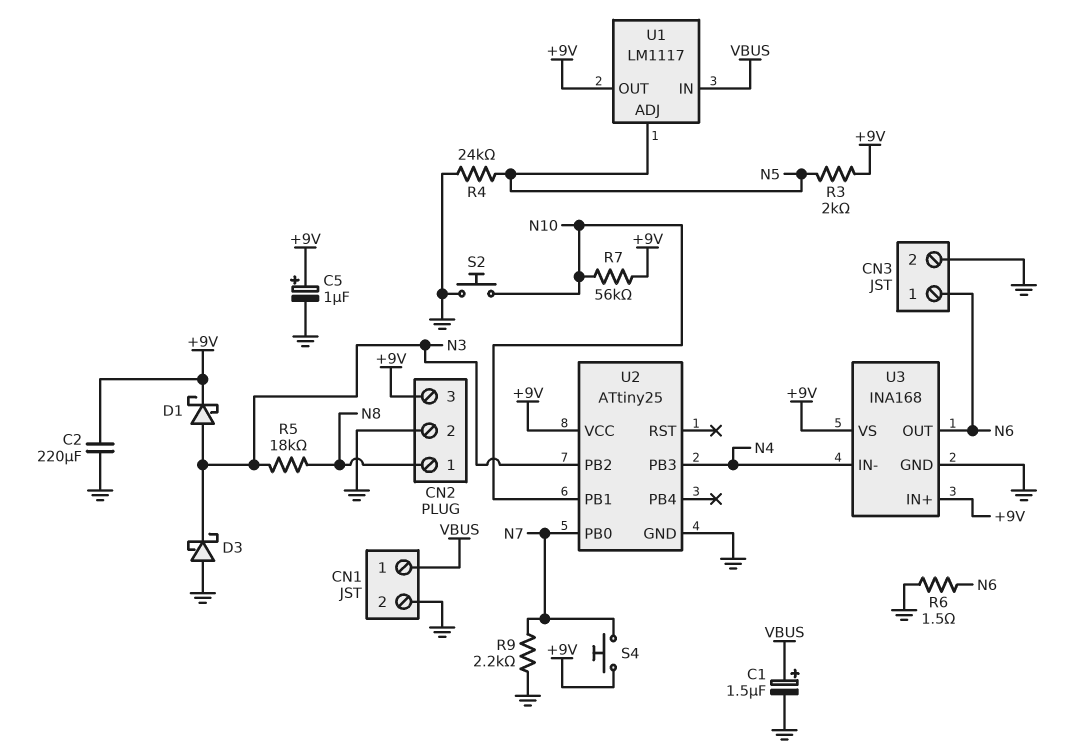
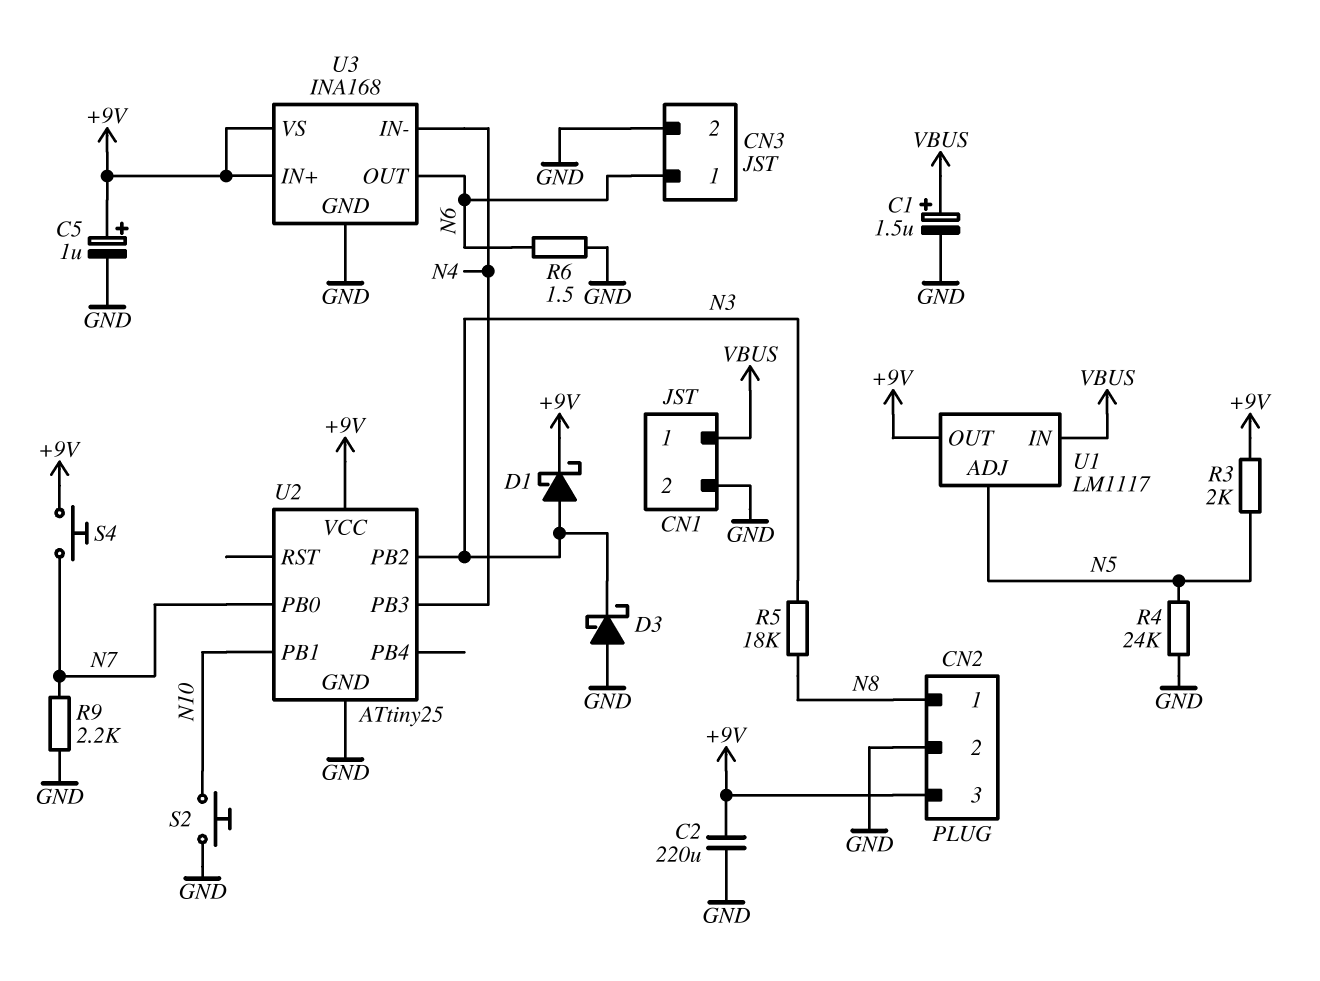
R7: 56k (+9V, N10) -> none

